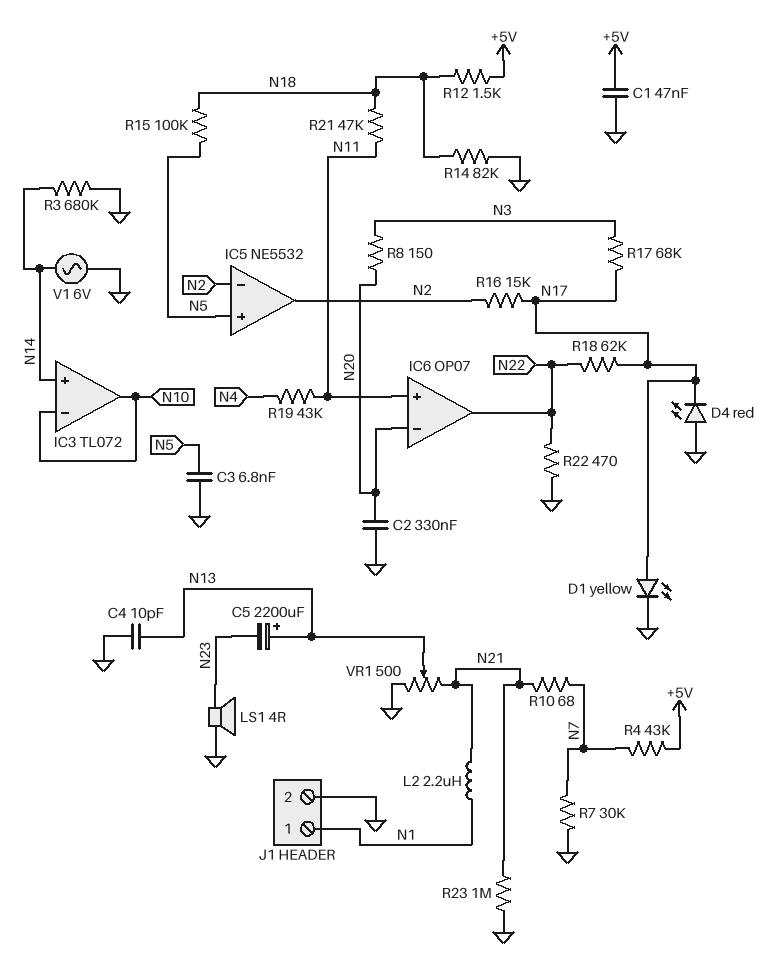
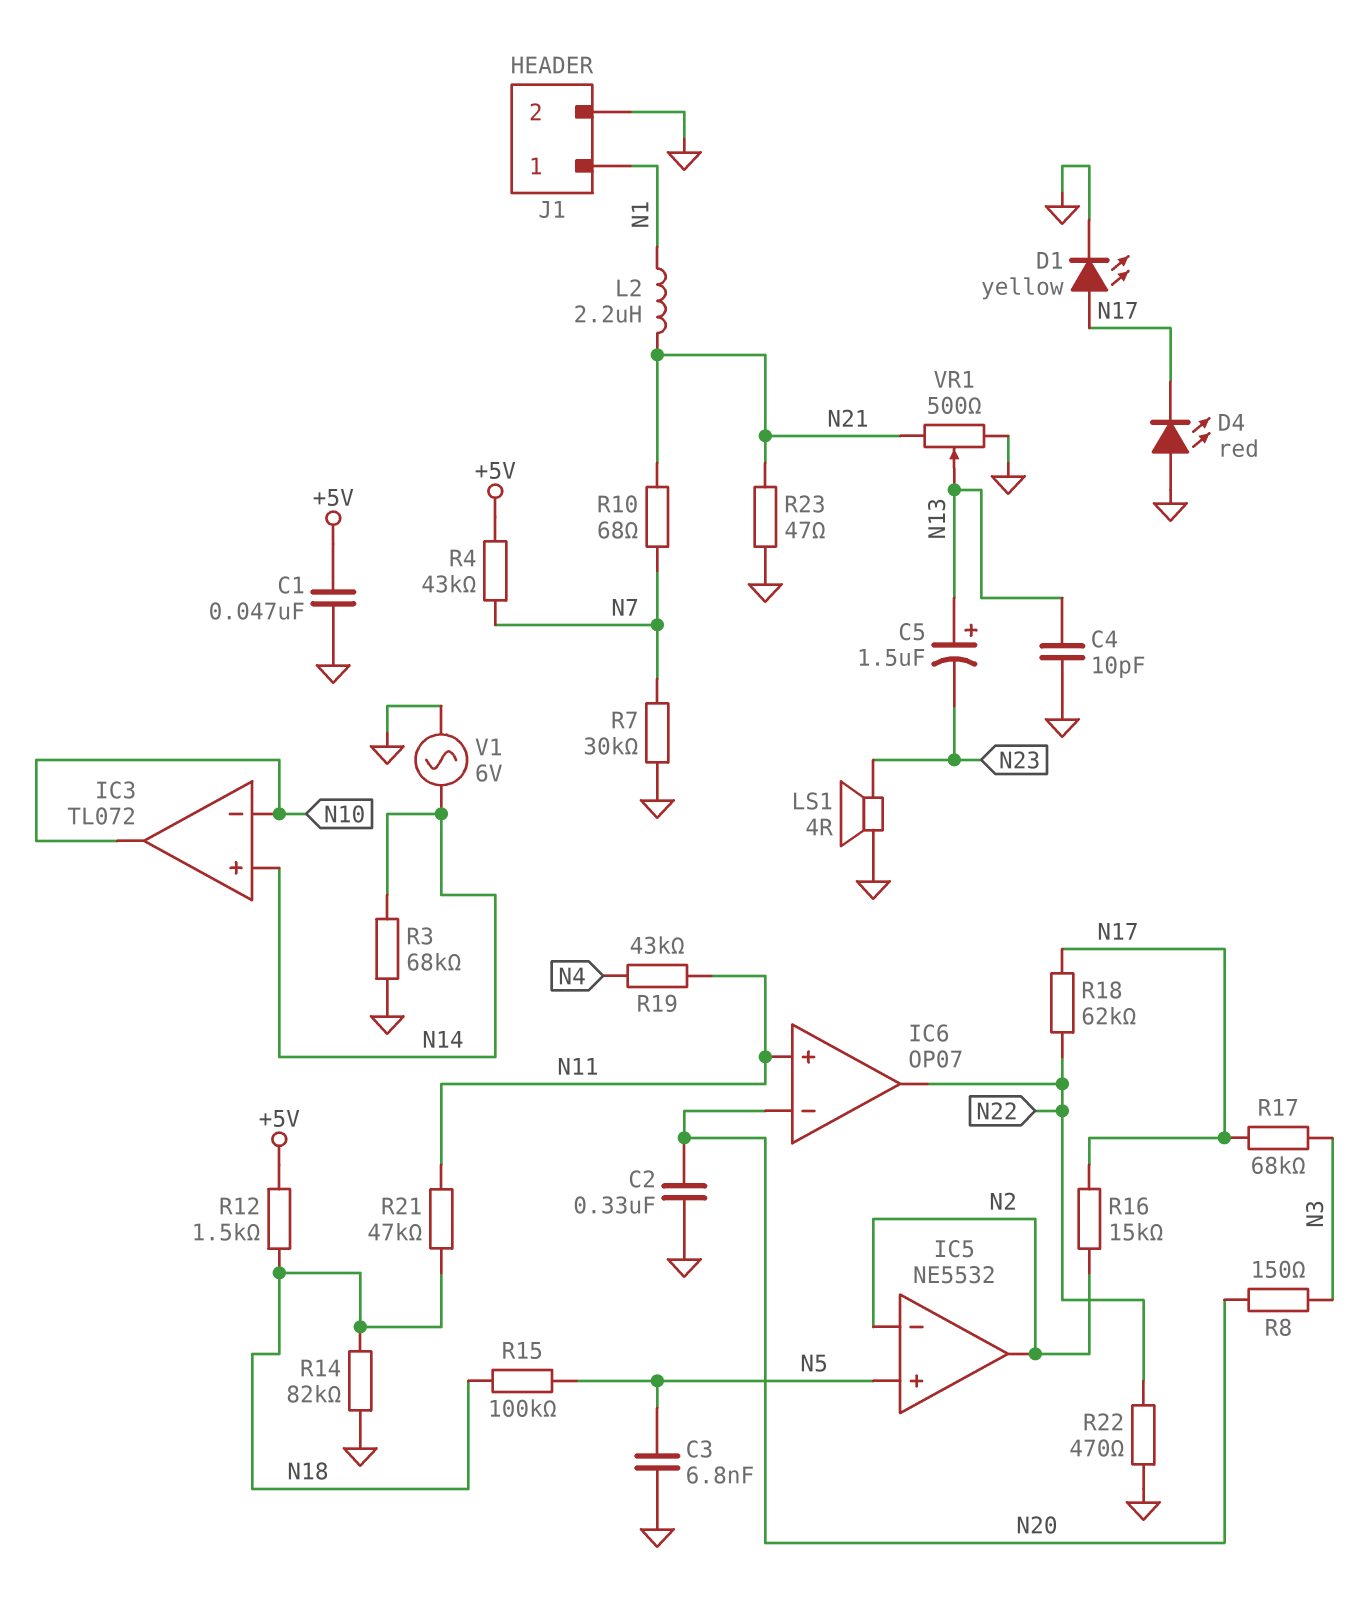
C5: 2200uF (plus N13, minus N23) -> 1.5uF (plus N13, minus N23)
R3: 680k (GND, N14) -> 68k (GND, N14)
R23: 1M (GND, N21) -> 47 (GND, N21)

